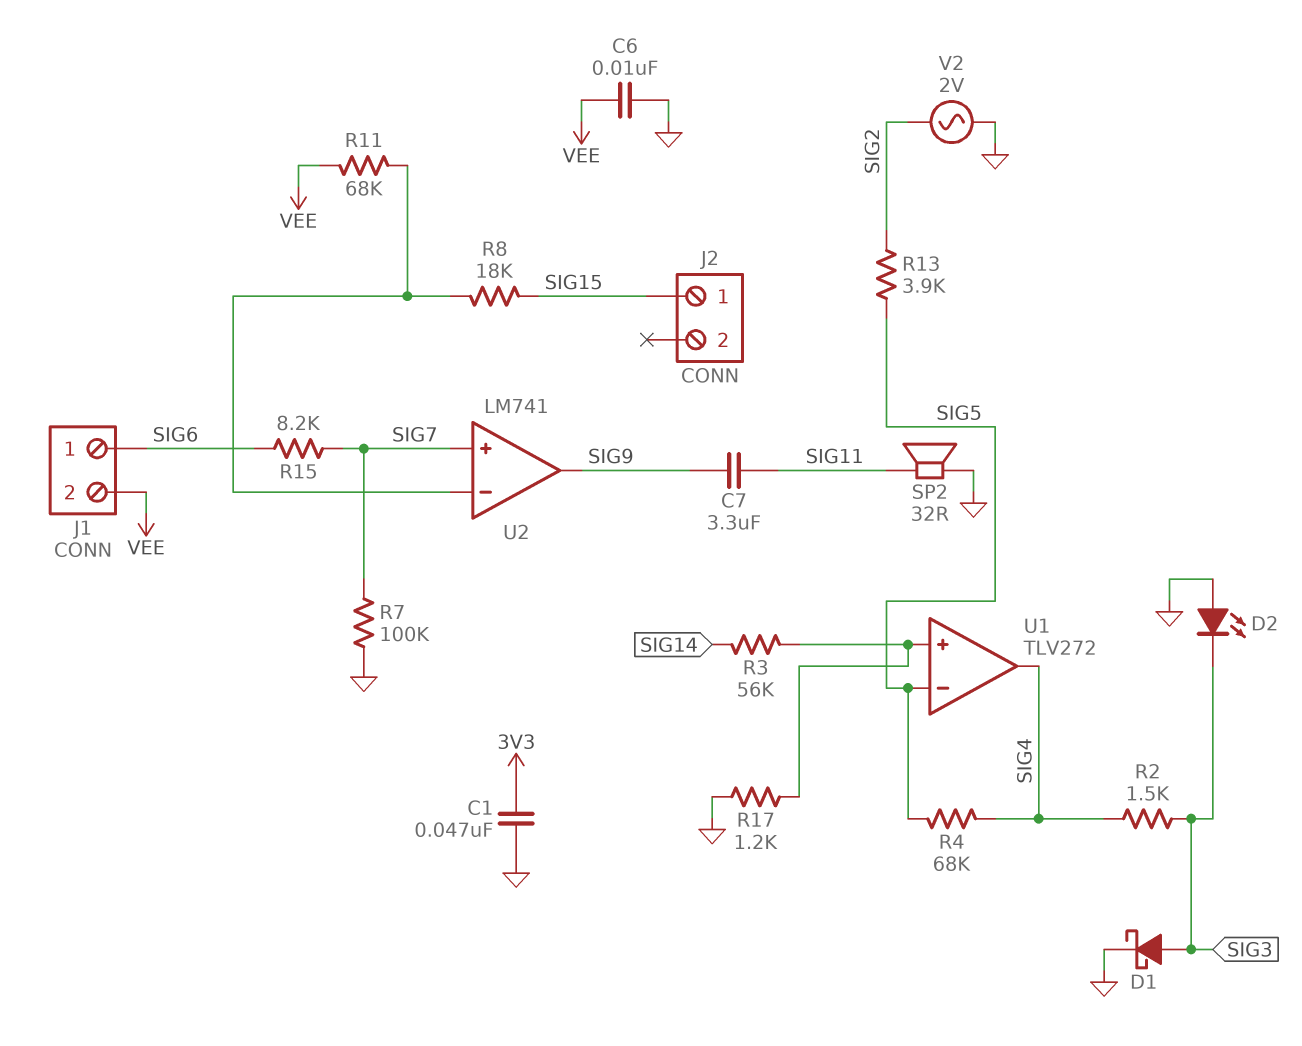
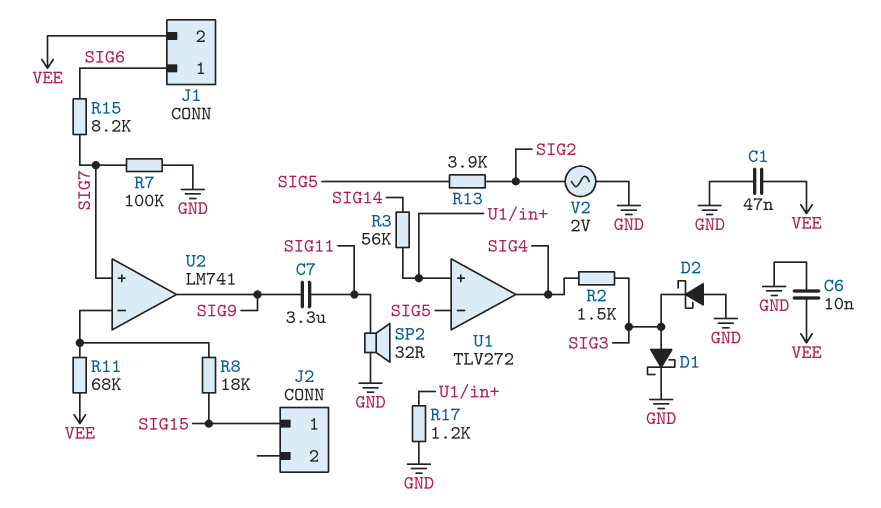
C1: 47nF (3V3, GND) -> 47nF (GND, VEE)
D2: LED (A GND, K SIG3) -> schottky (A GND, K SIG3)
R4: 68k (SIG4, SIG5) -> none

